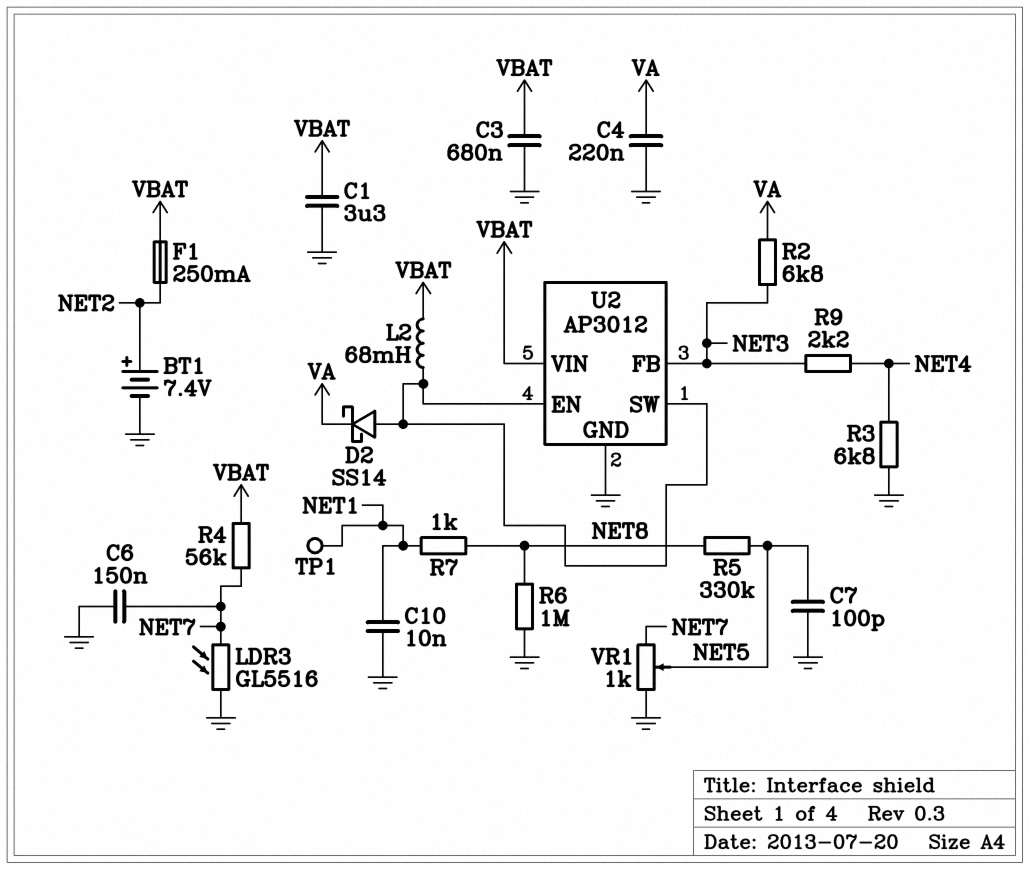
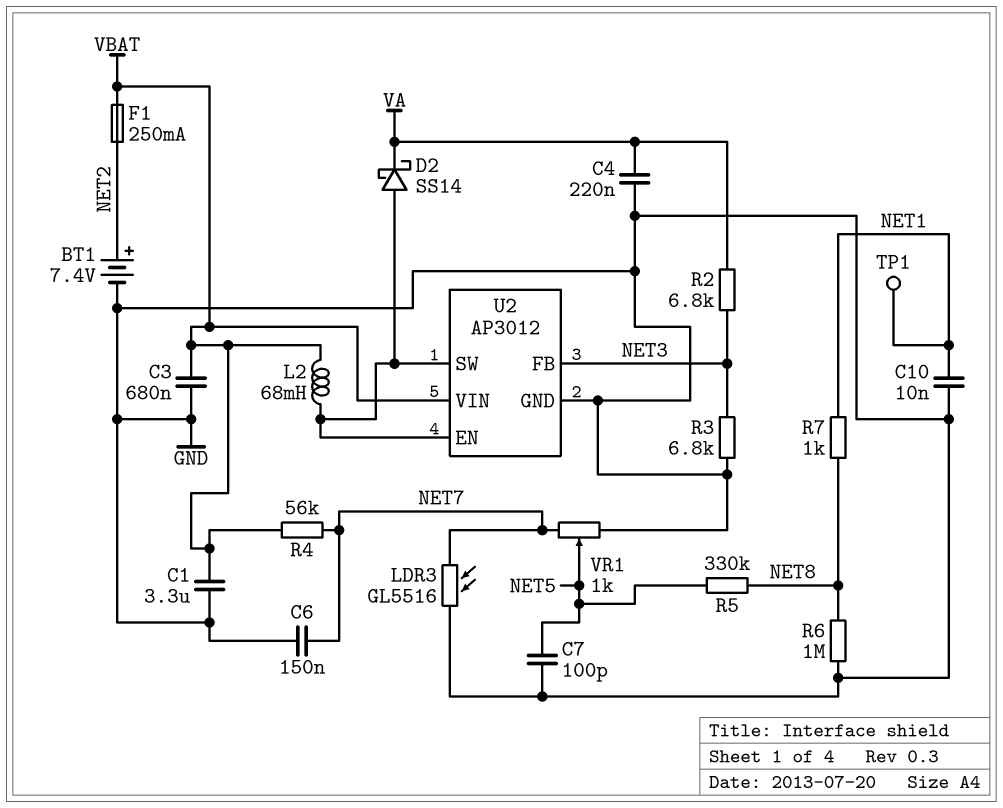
R3: 6.8k (GND, NET4) -> 6.8k (GND, NET3)
R9: 2.2k (NET3, NET4) -> none

